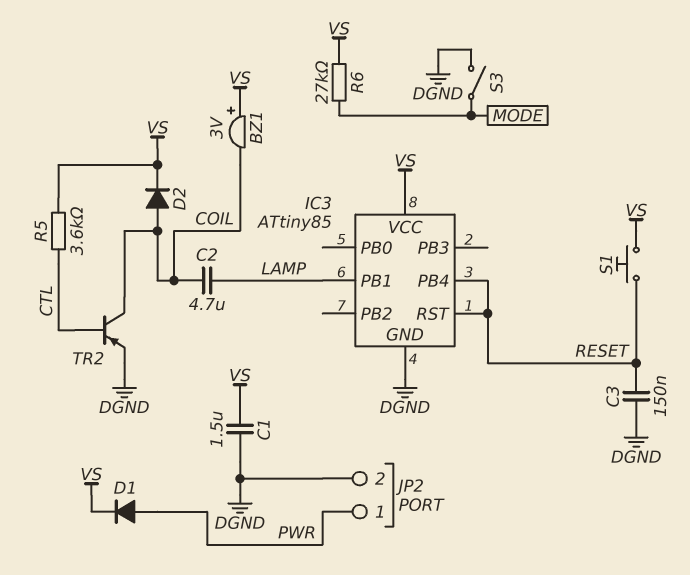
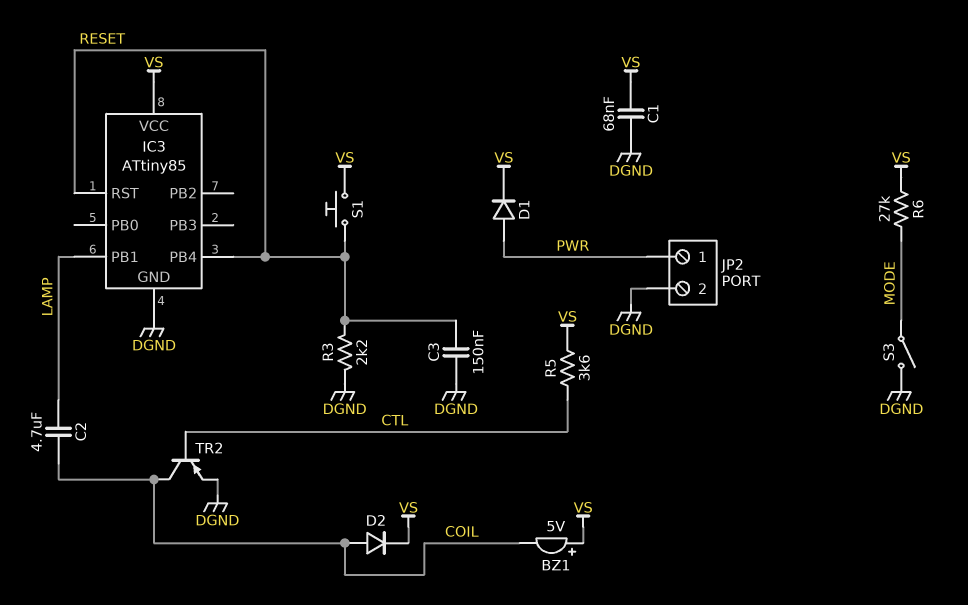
BZ1: buzzer 3V (plus VS, minus COIL) -> buzzer 5V (plus VS, minus COIL)
C1: 1.5uF (DGND, VS) -> 68nF (DGND, VS)
R3: none -> 2.2k (DGND, RESET)

